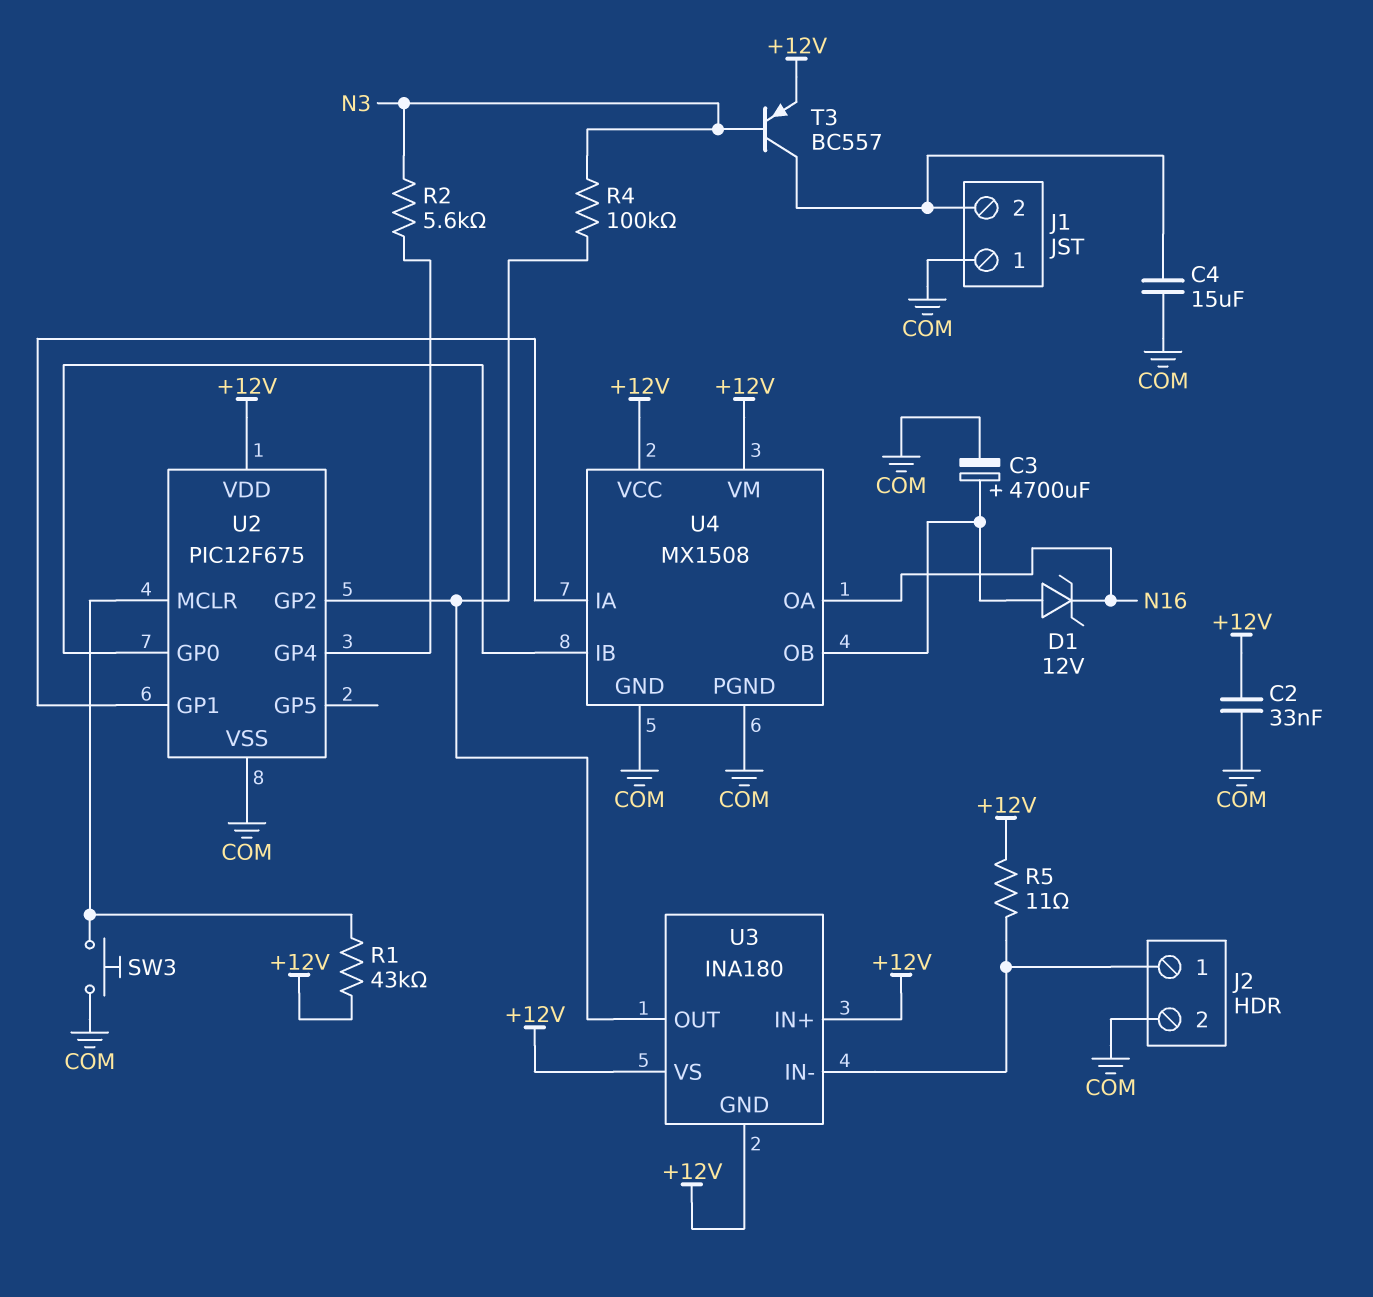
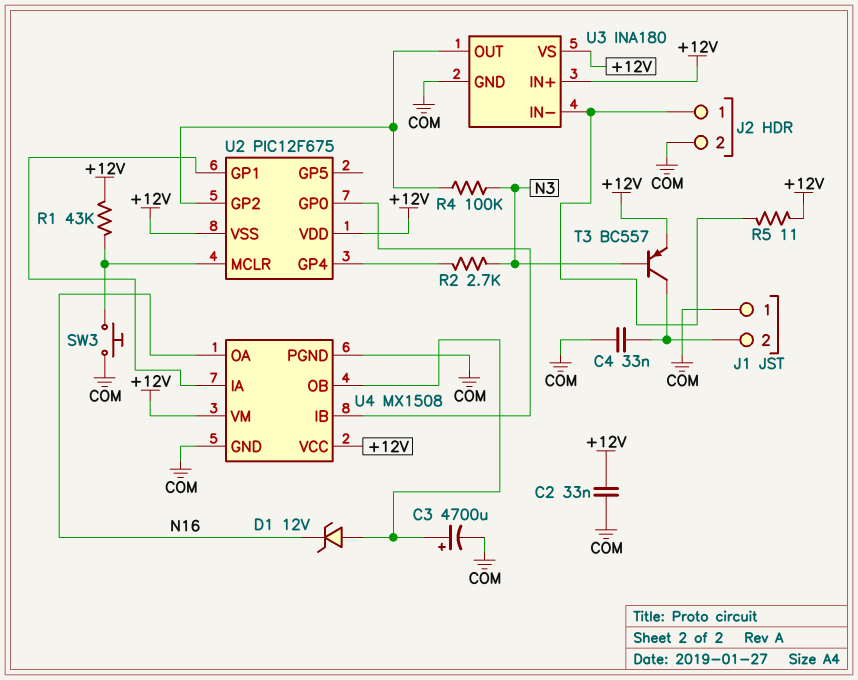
C4: 15uF (COM, J1/2) -> 33nF (COM, J1/2)
R2: 5.6k (N3, U2/GP4) -> 2.7k (N3, U2/GP4)
U2 pin VSS: COM -> +12V
U3 pin GND: +12V -> COM

